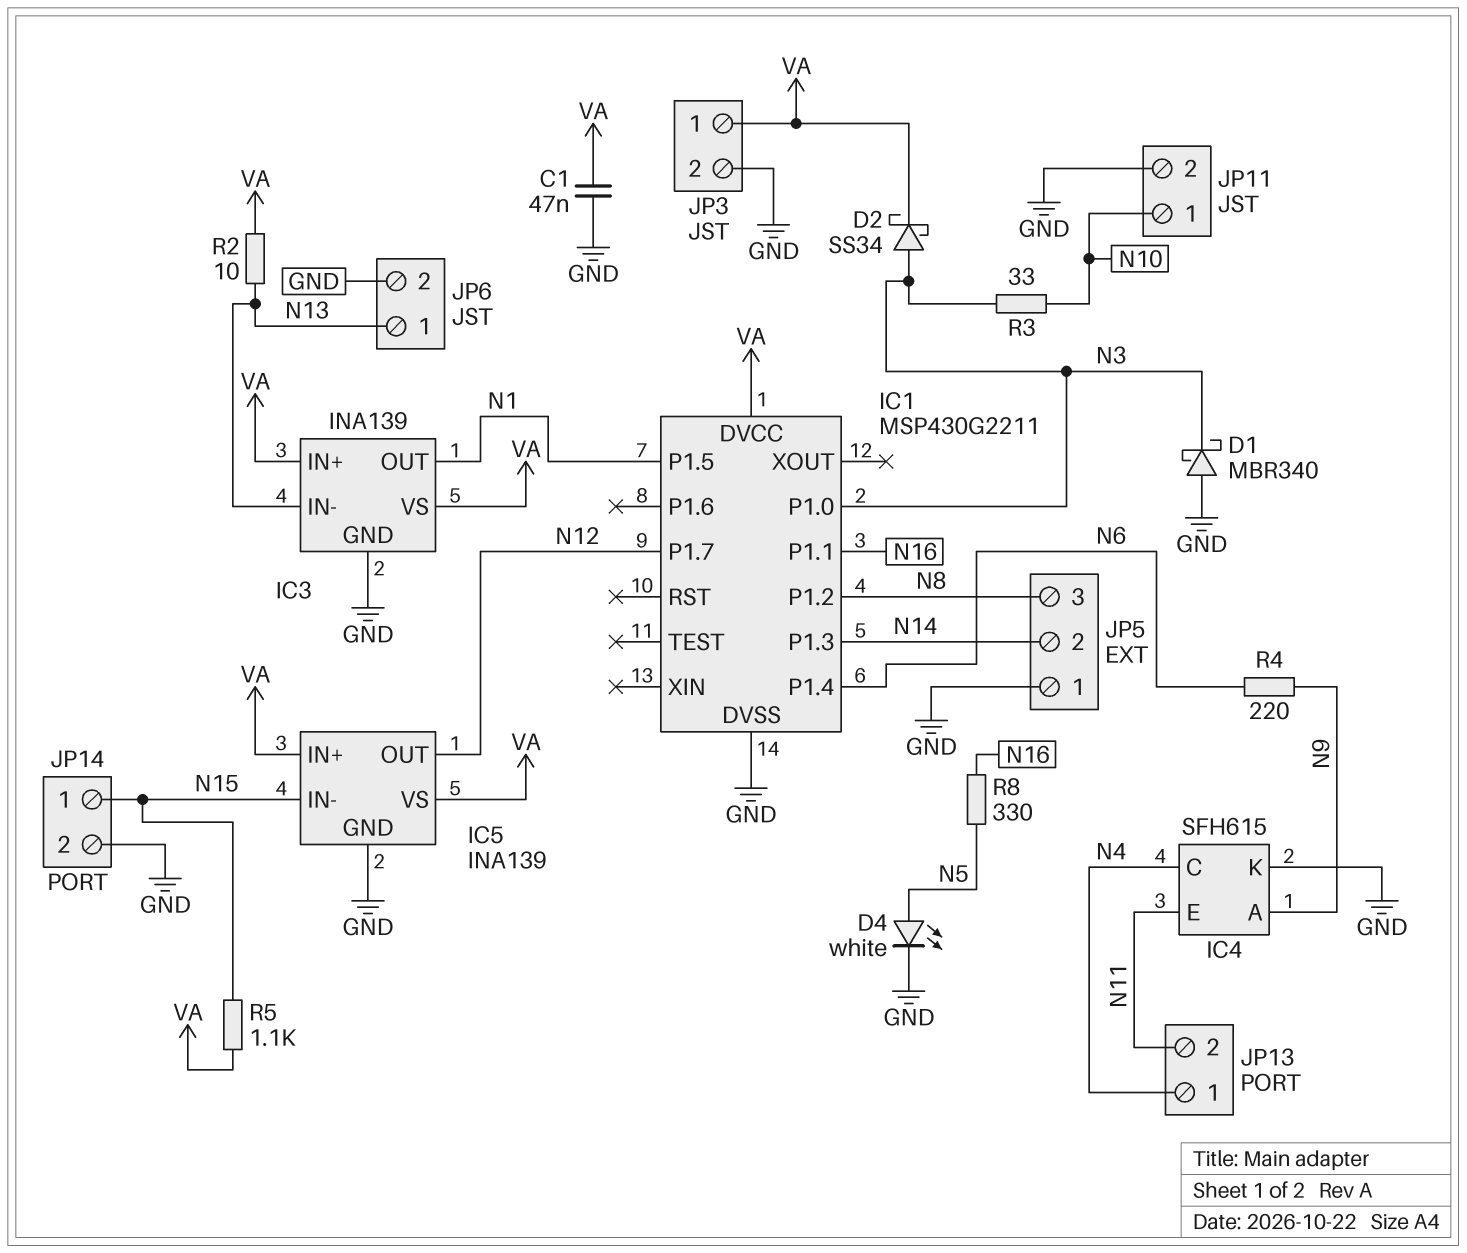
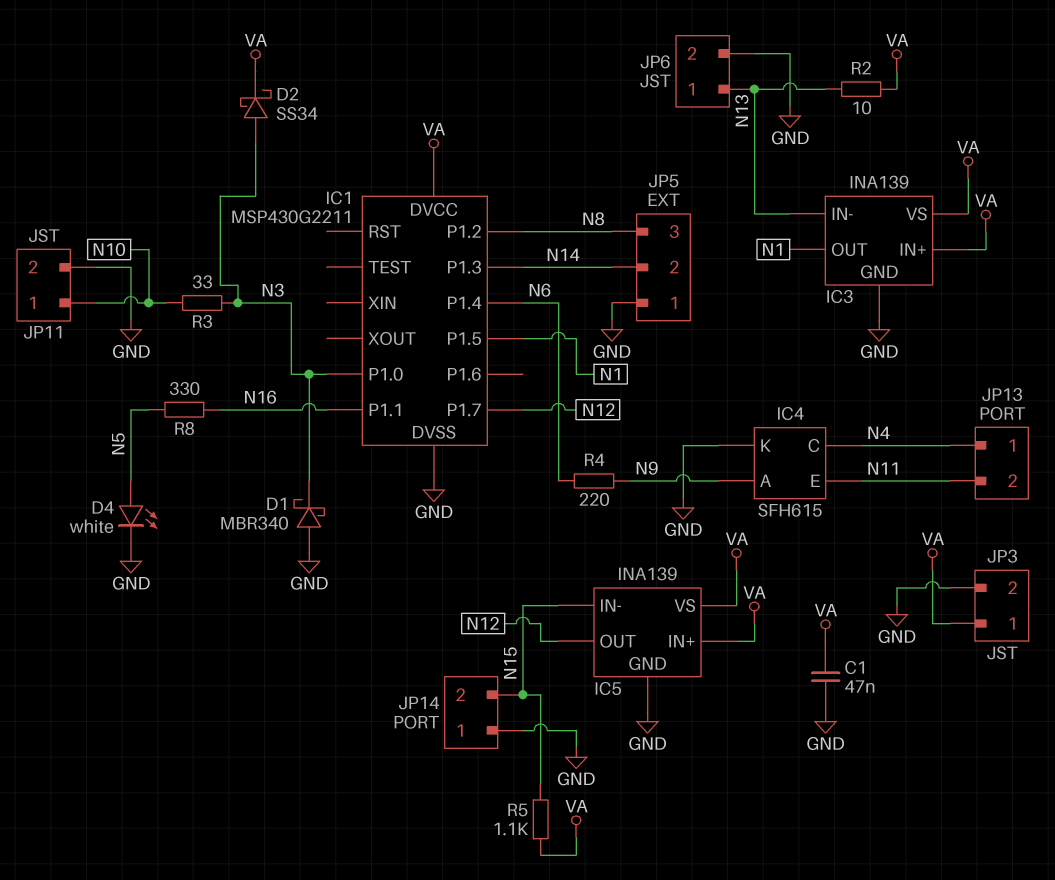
JP14 pin 1: N15 -> GND
JP14 pin 2: GND -> N15

